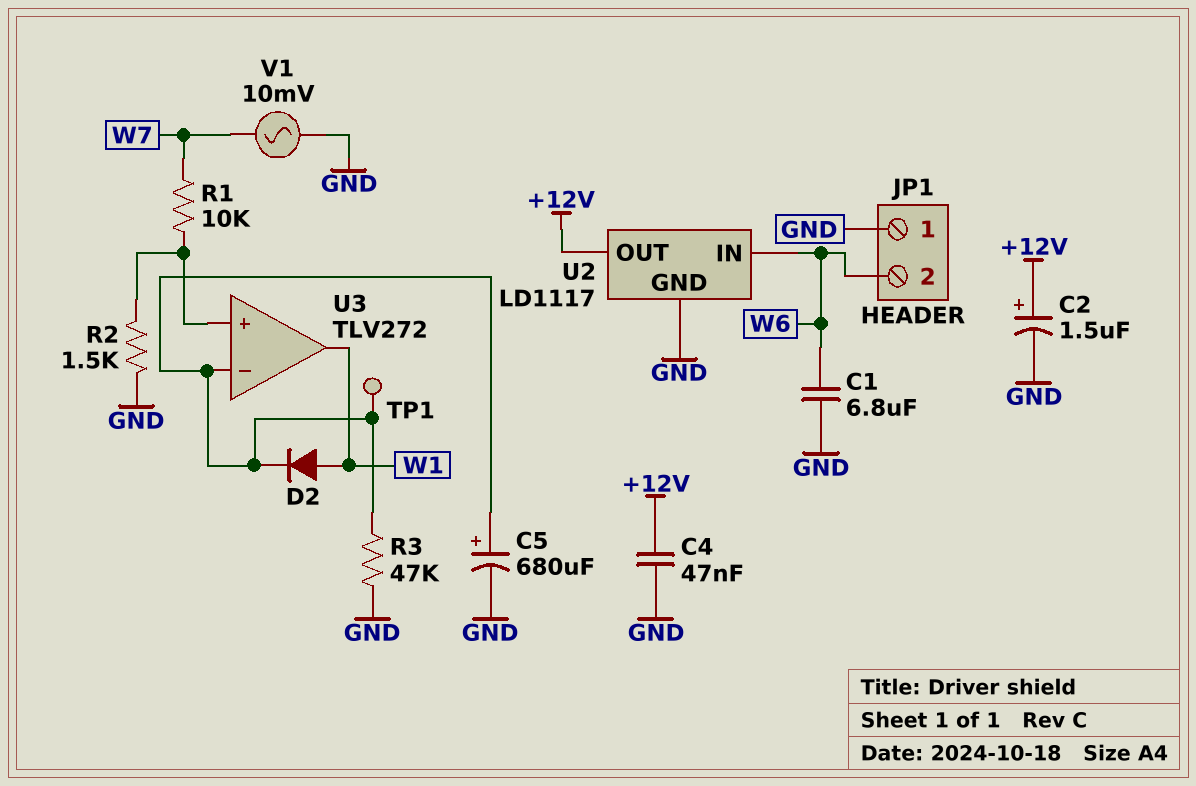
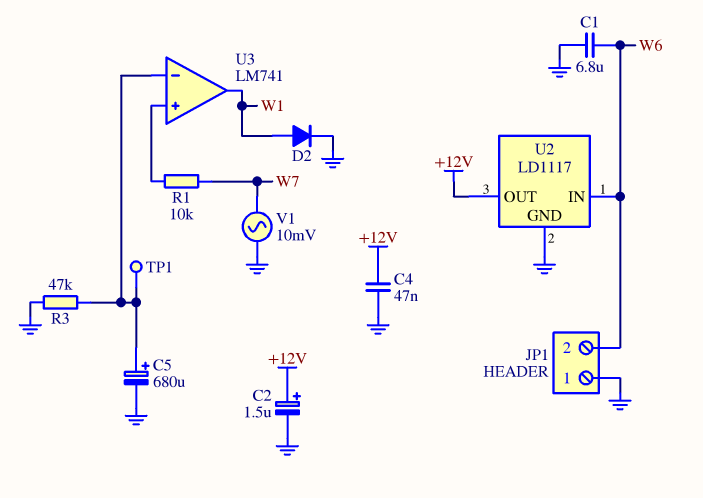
D2: diode (A W1, K U3/in-) -> diode (A W1, K GND)
R2: 1.5k (GND, U3/in+) -> none
U3: TLV272 -> LM741

